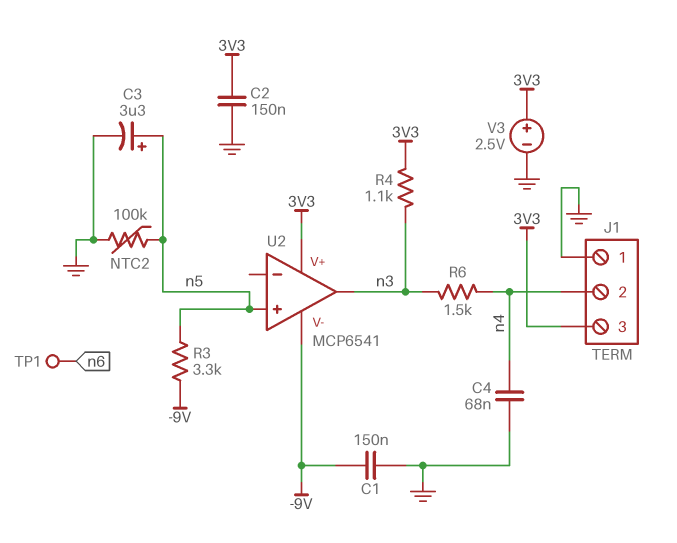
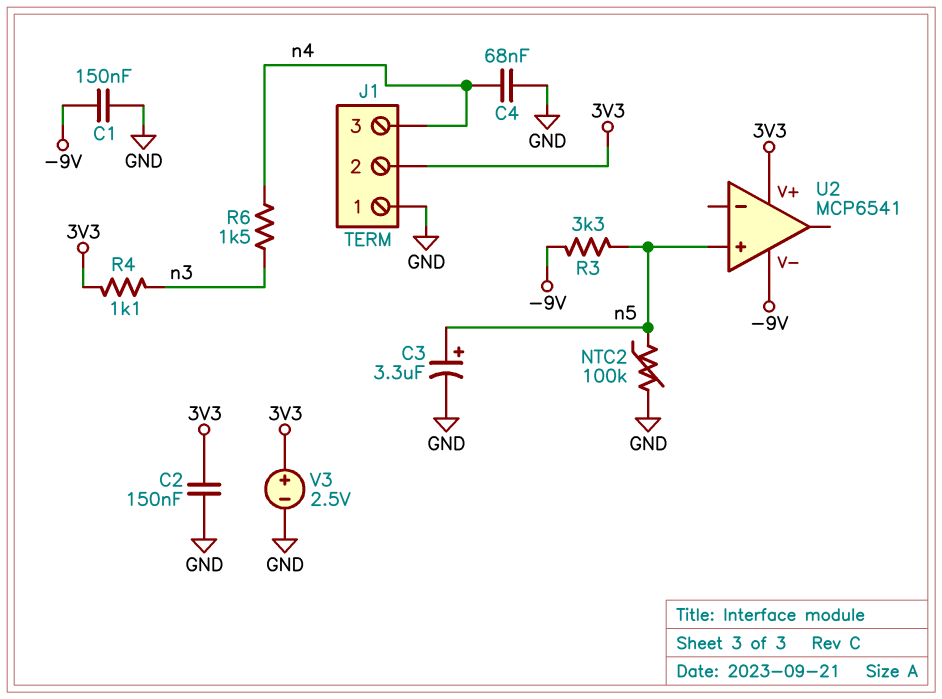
J1 pin 2: n4 -> 3V3
J1 pin 3: 3V3 -> n4
TP1: test point (n6) -> none
U2 pin out: n3 -> none

